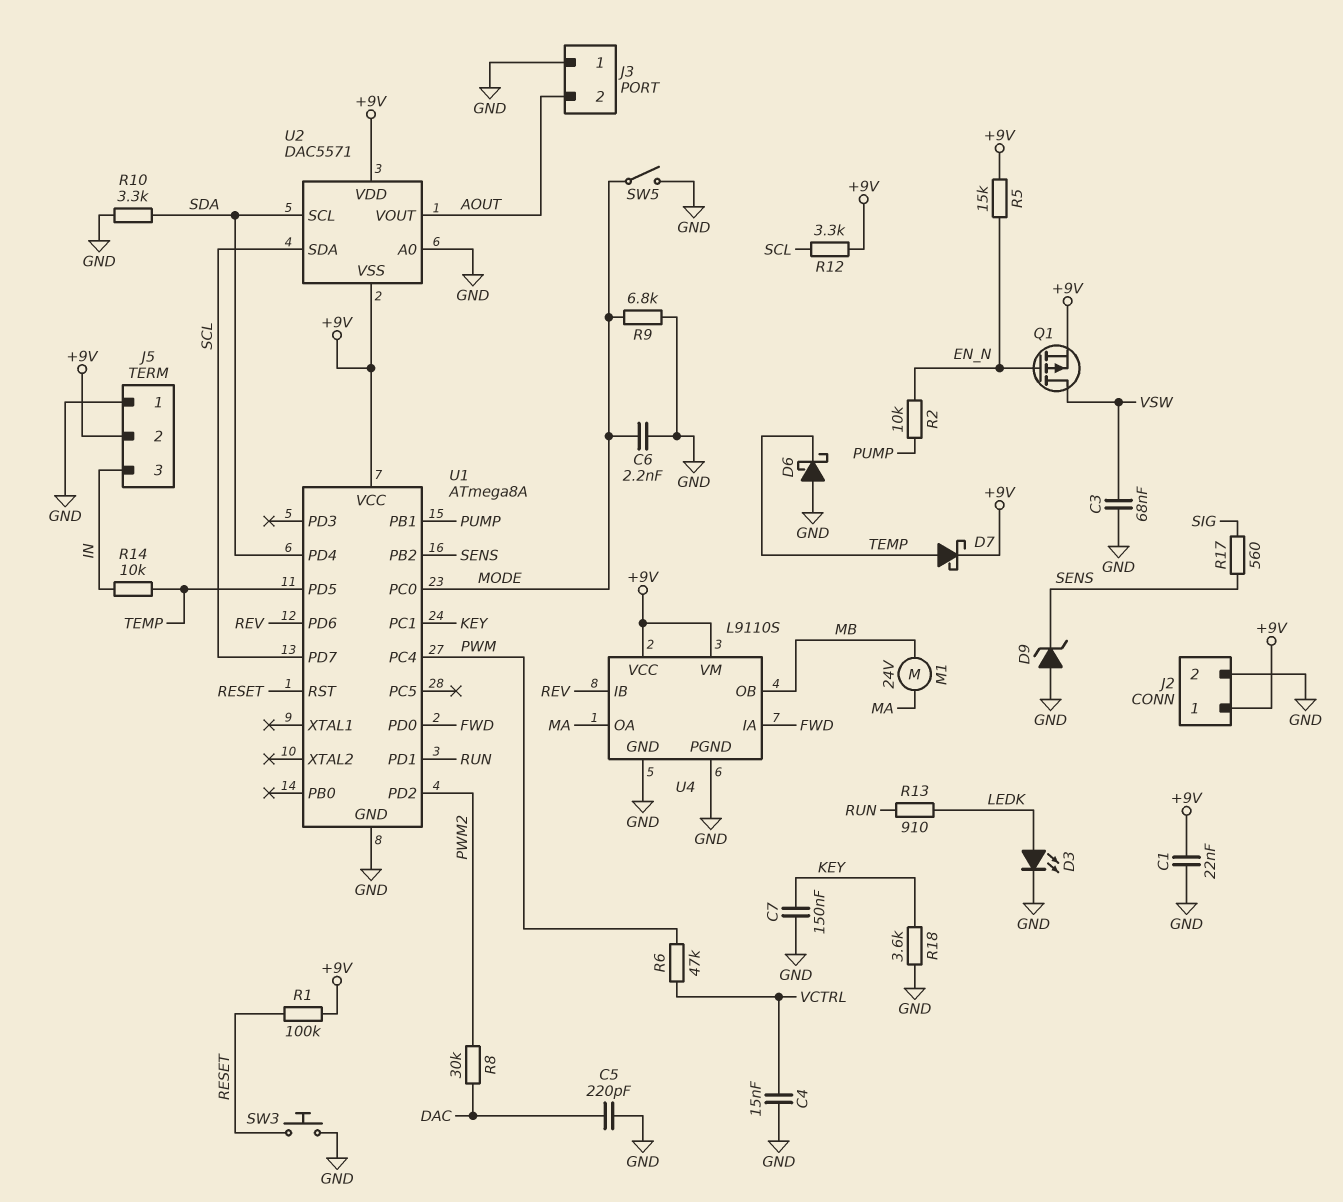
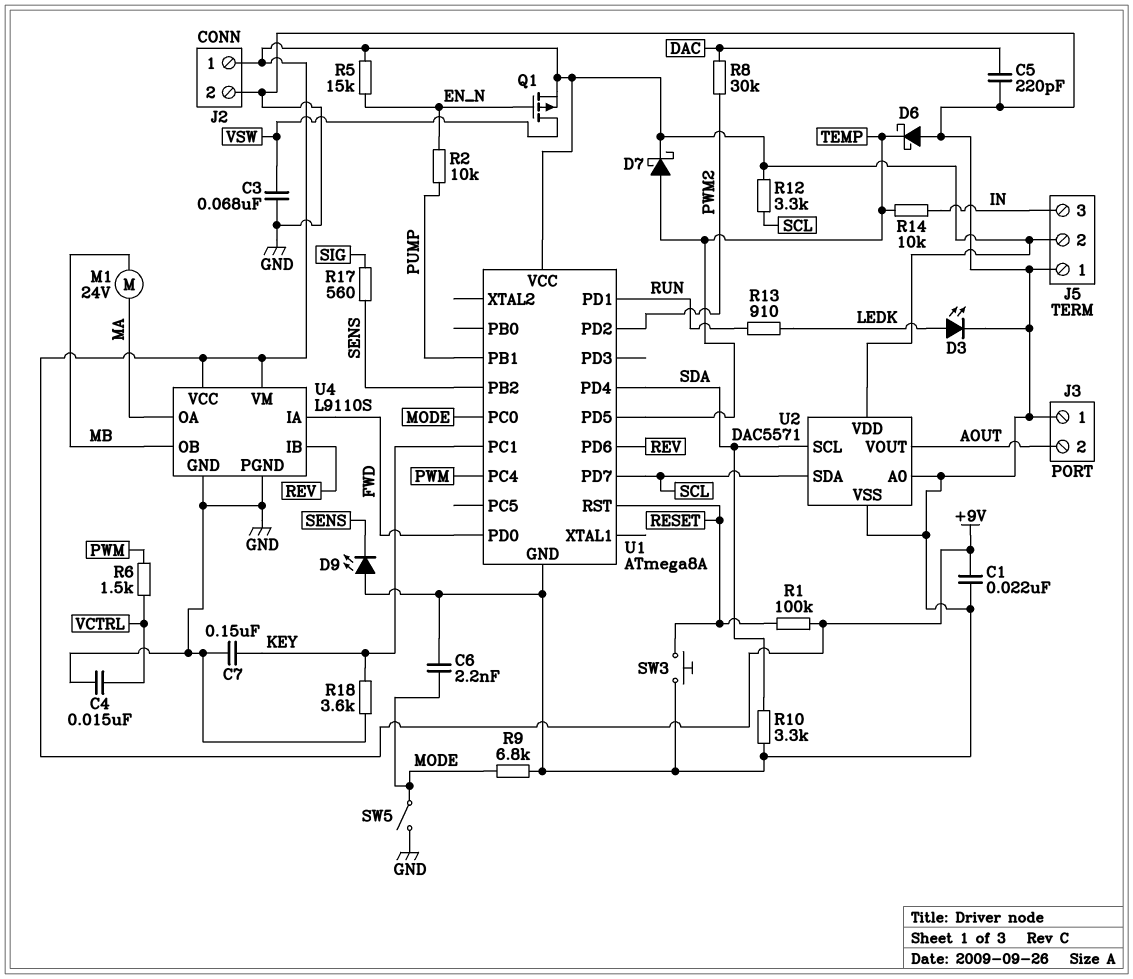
D9: zener (A GND, K SENS) -> LED (A GND, K SENS)
R6: 47k (PWM, VCTRL) -> 1.5k (PWM, VCTRL)
U2 pin VSS: +9V -> GND

